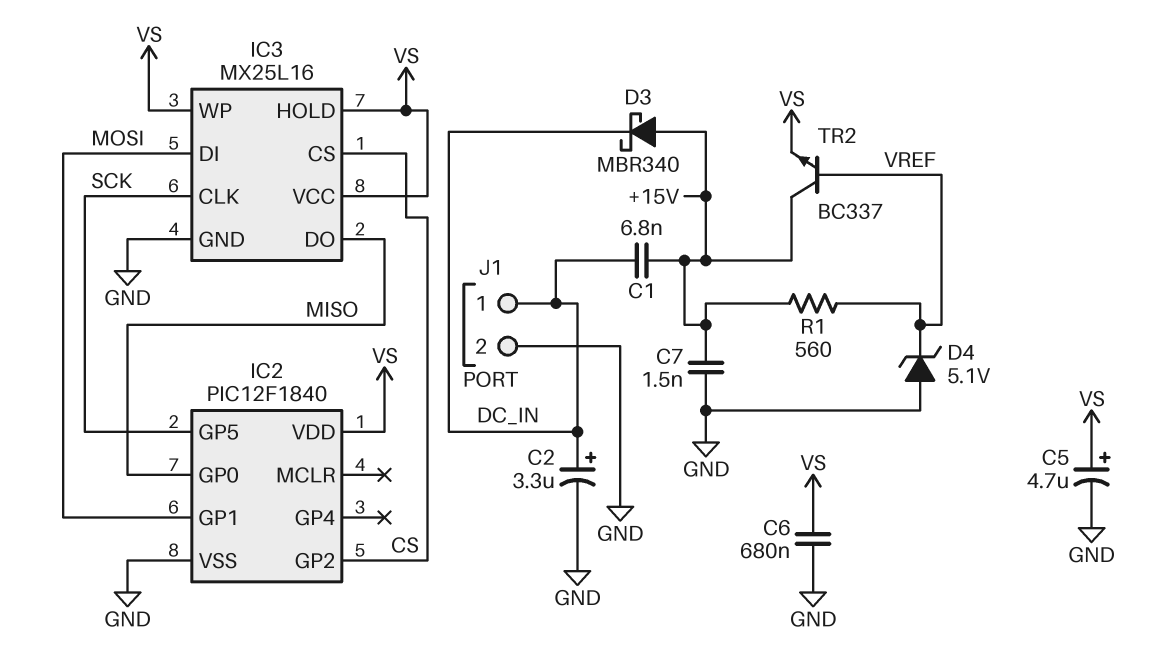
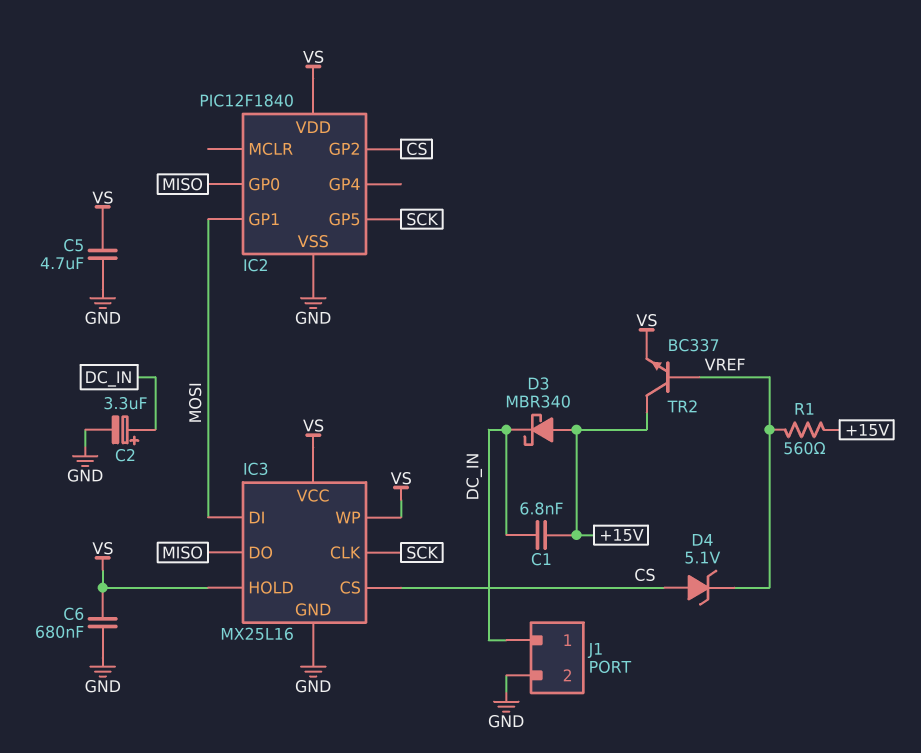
C5: 4.7uF (plus VS, minus GND) -> 4.7uF (GND, VS)
C7: 1.5nF (+15V, GND) -> none
D4: zener 5.1V (A GND, K VREF) -> zener 5.1V (A CS, K VREF)

